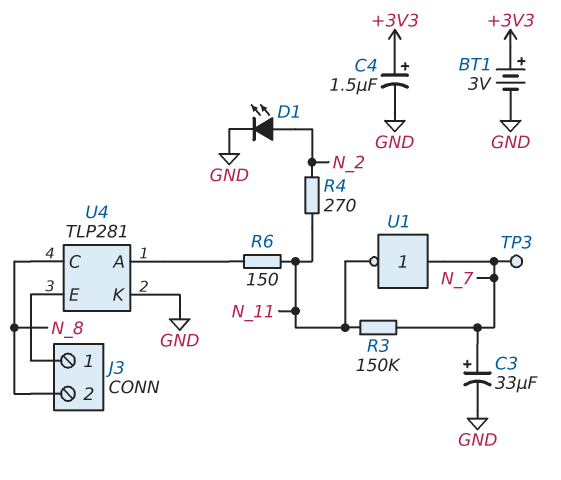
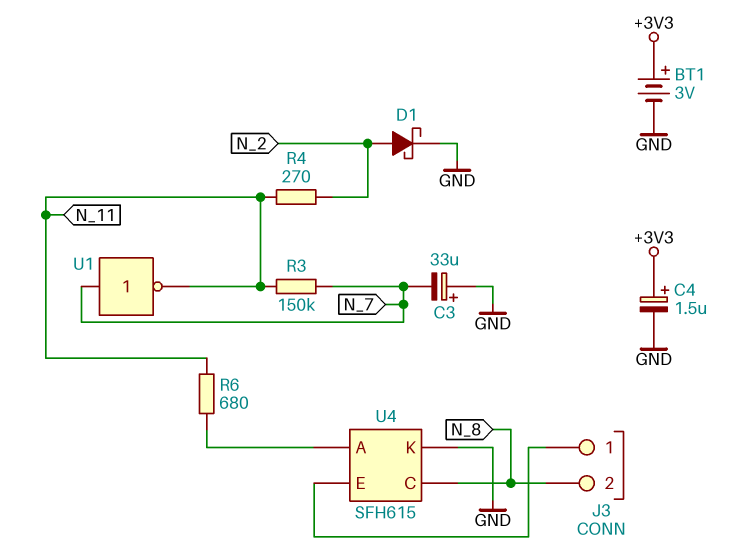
C3: 33uF (plus N_7, minus GND) -> 33uF (plus GND, minus N_7)
D1: LED (A N_2, K GND) -> schottky (A N_2, K GND)
R6: 150 (N_11, U4/A) -> 680 (N_11, U4/A)
TP3: test point (N_7) -> none
U4: TLP281 -> SFH615

